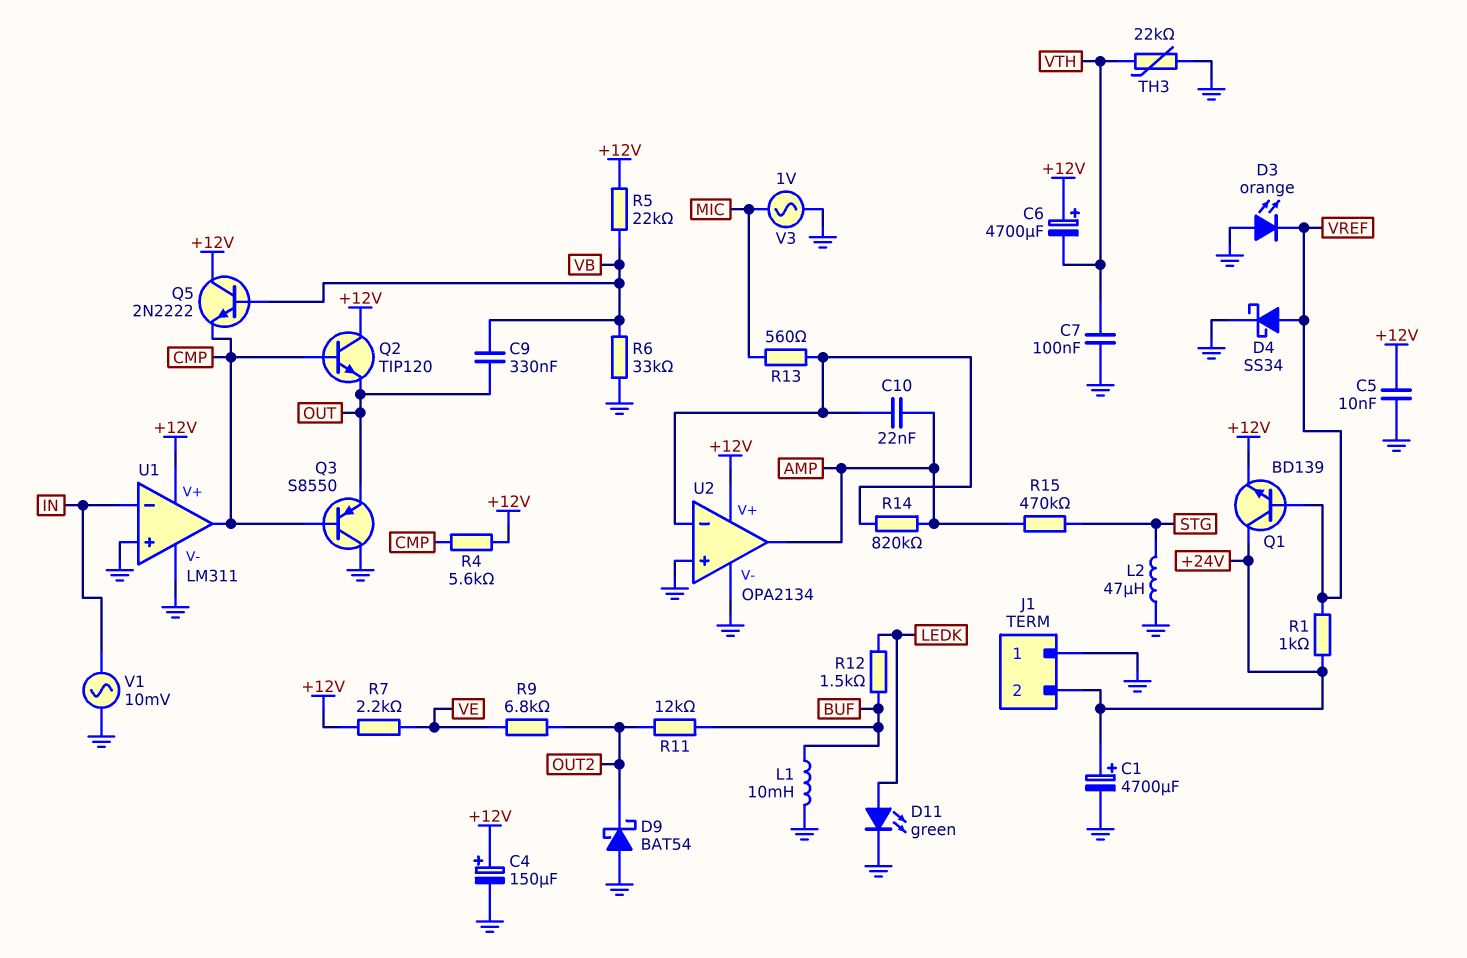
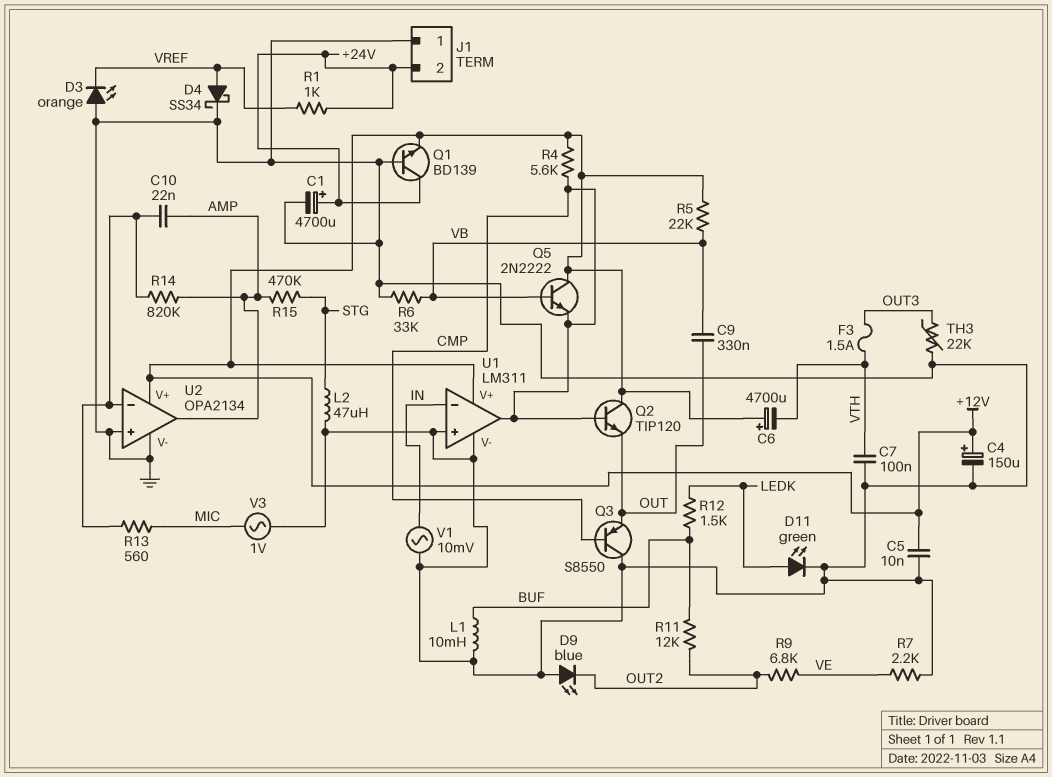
D9: schottky BAT54 (A GND, K OUT2) -> LED blue (A GND, K OUT2)
F3: none -> 1.5A (OUT3, VTH)
Q1: NPN BD139 (B VREF, C +24V, E +12V) -> NPN BD139 (B GND, C +24V, E +12V)
R7: 2.2k (+12V, VE) -> 2.2k (GND, VE)
TH3: 22k (GND, VTH) -> 22k (GND, OUT3)

